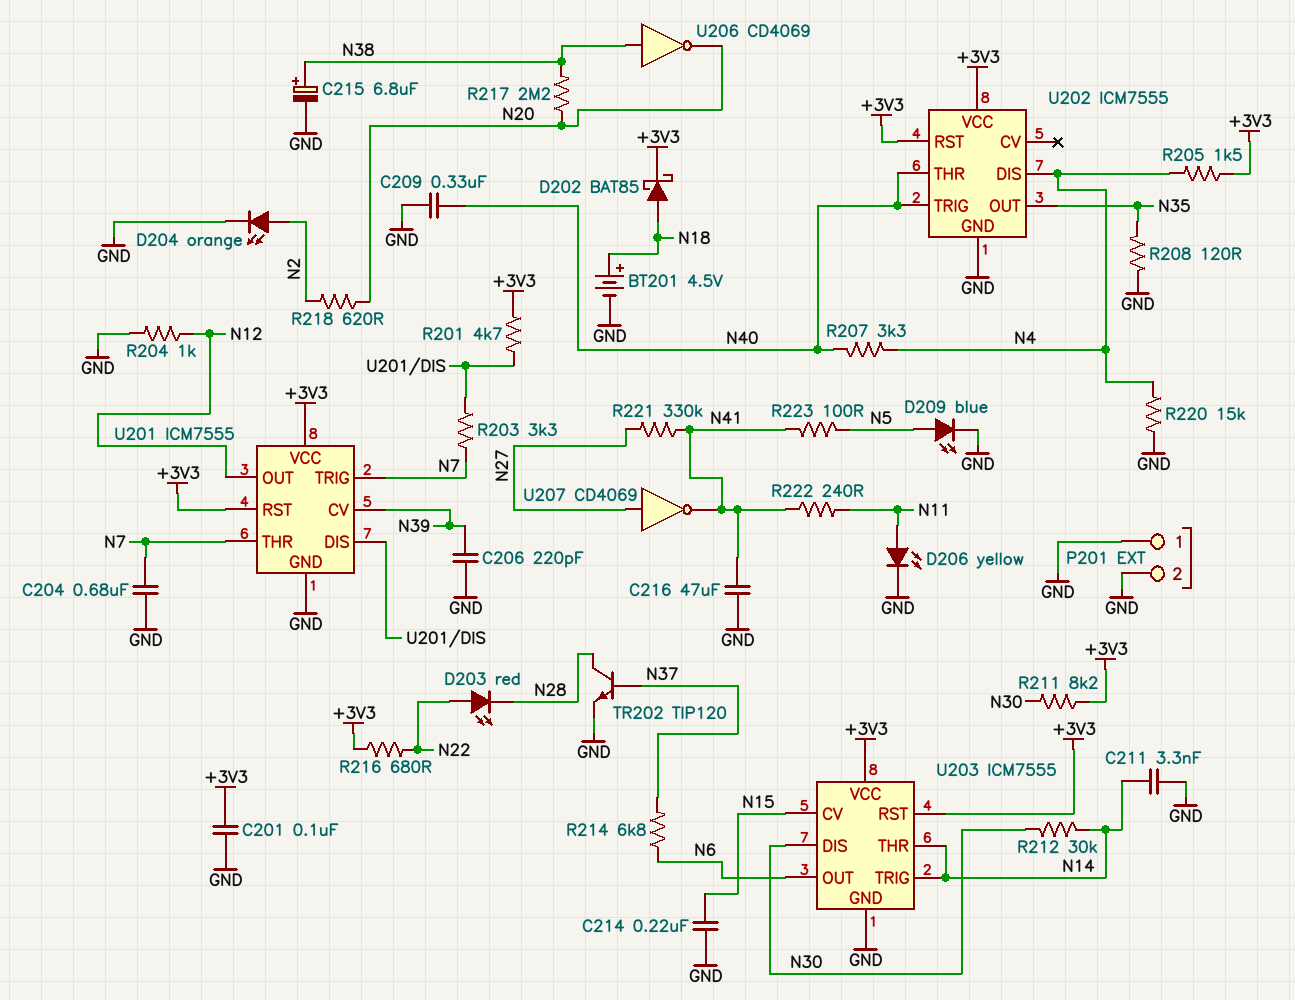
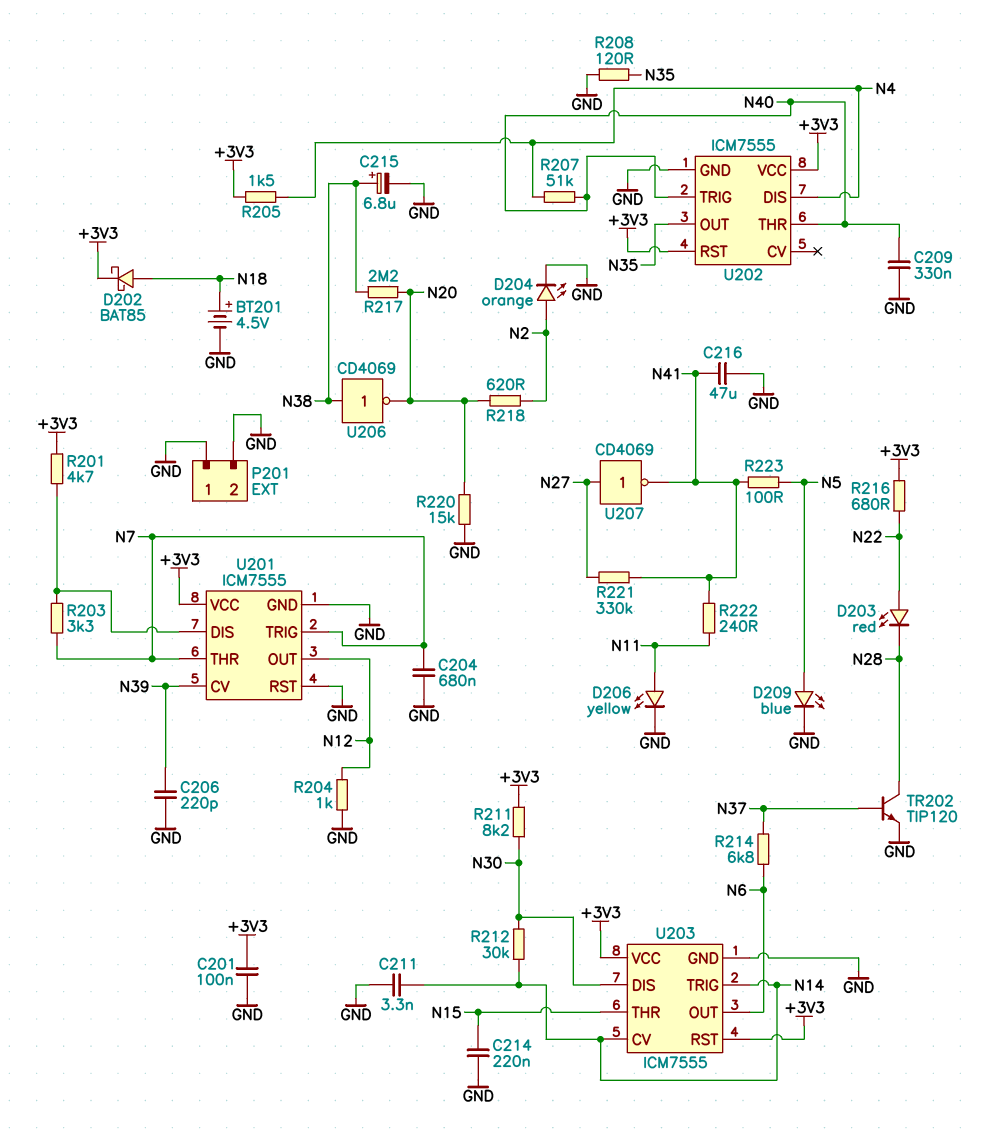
R207: 3.3k (N4, N40) -> 51k (N4, N40)
R220: 15k (GND, N4) -> 15k (GND, N20)
U201 pin RST: +3V3 -> GND
U203 pin CV: N15 -> N14
U203 pin THR: N14 -> N15

